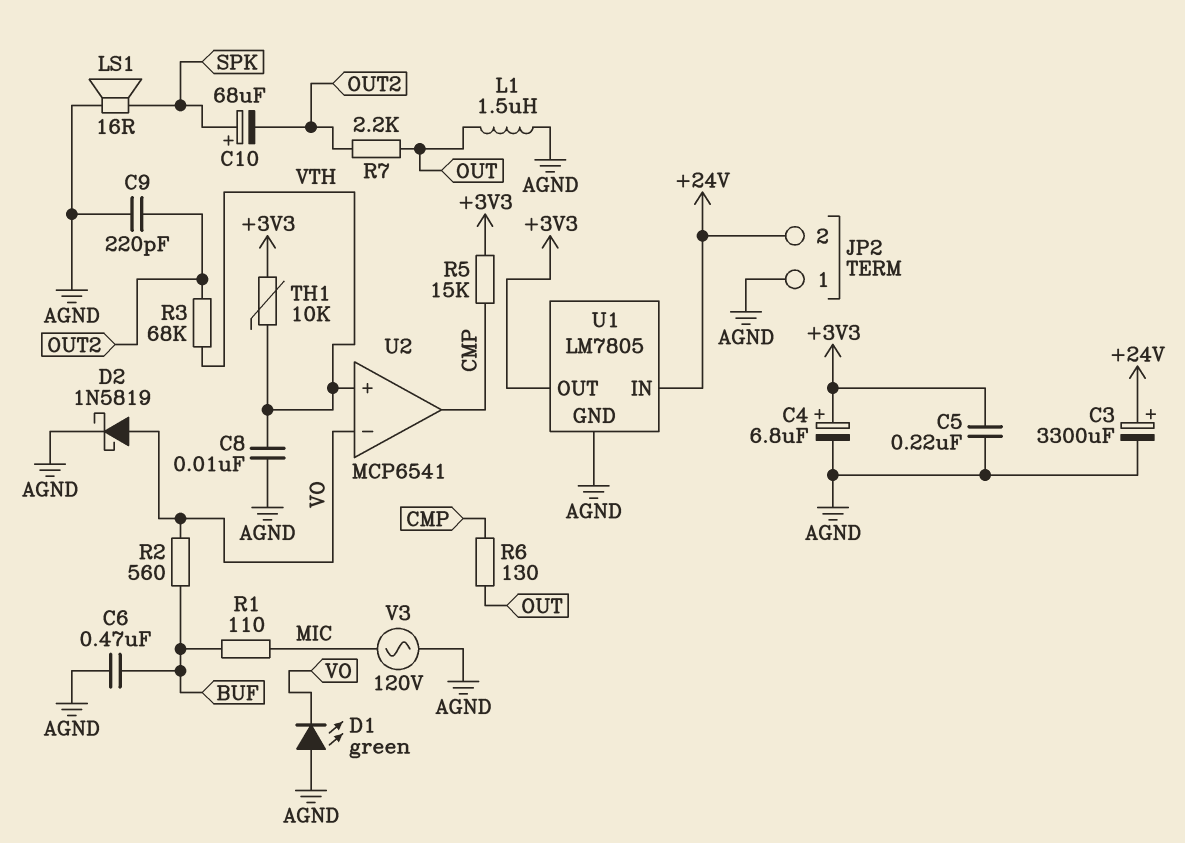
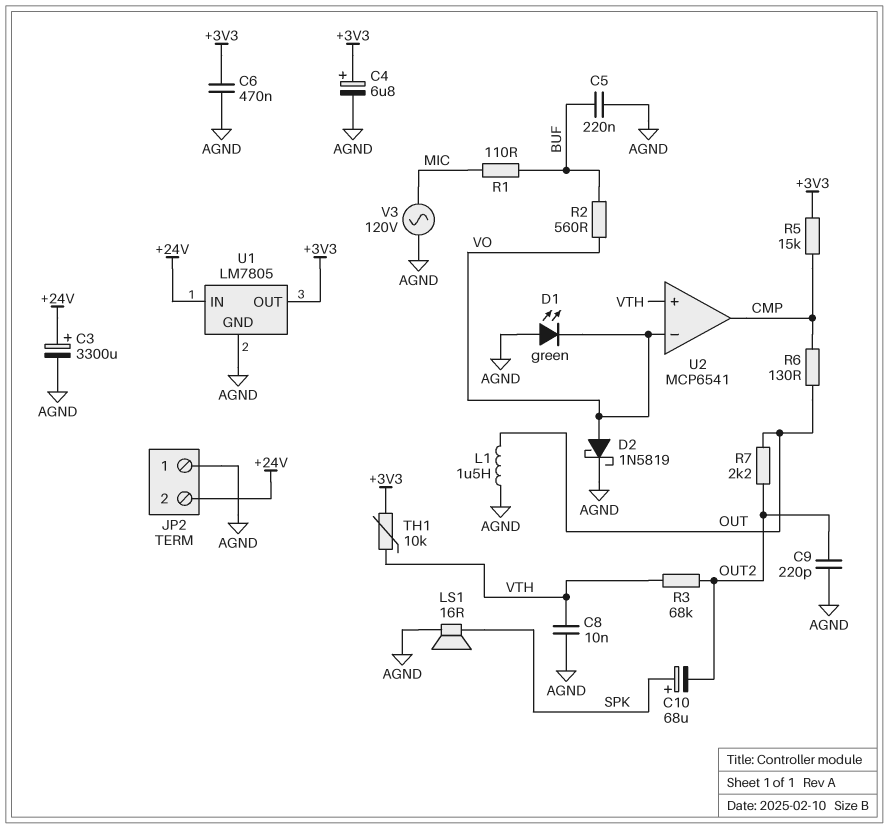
C5: 220nF (+3V3, AGND) -> 220nF (AGND, BUF)
C6: 470nF (AGND, BUF) -> 470nF (+3V3, AGND)

